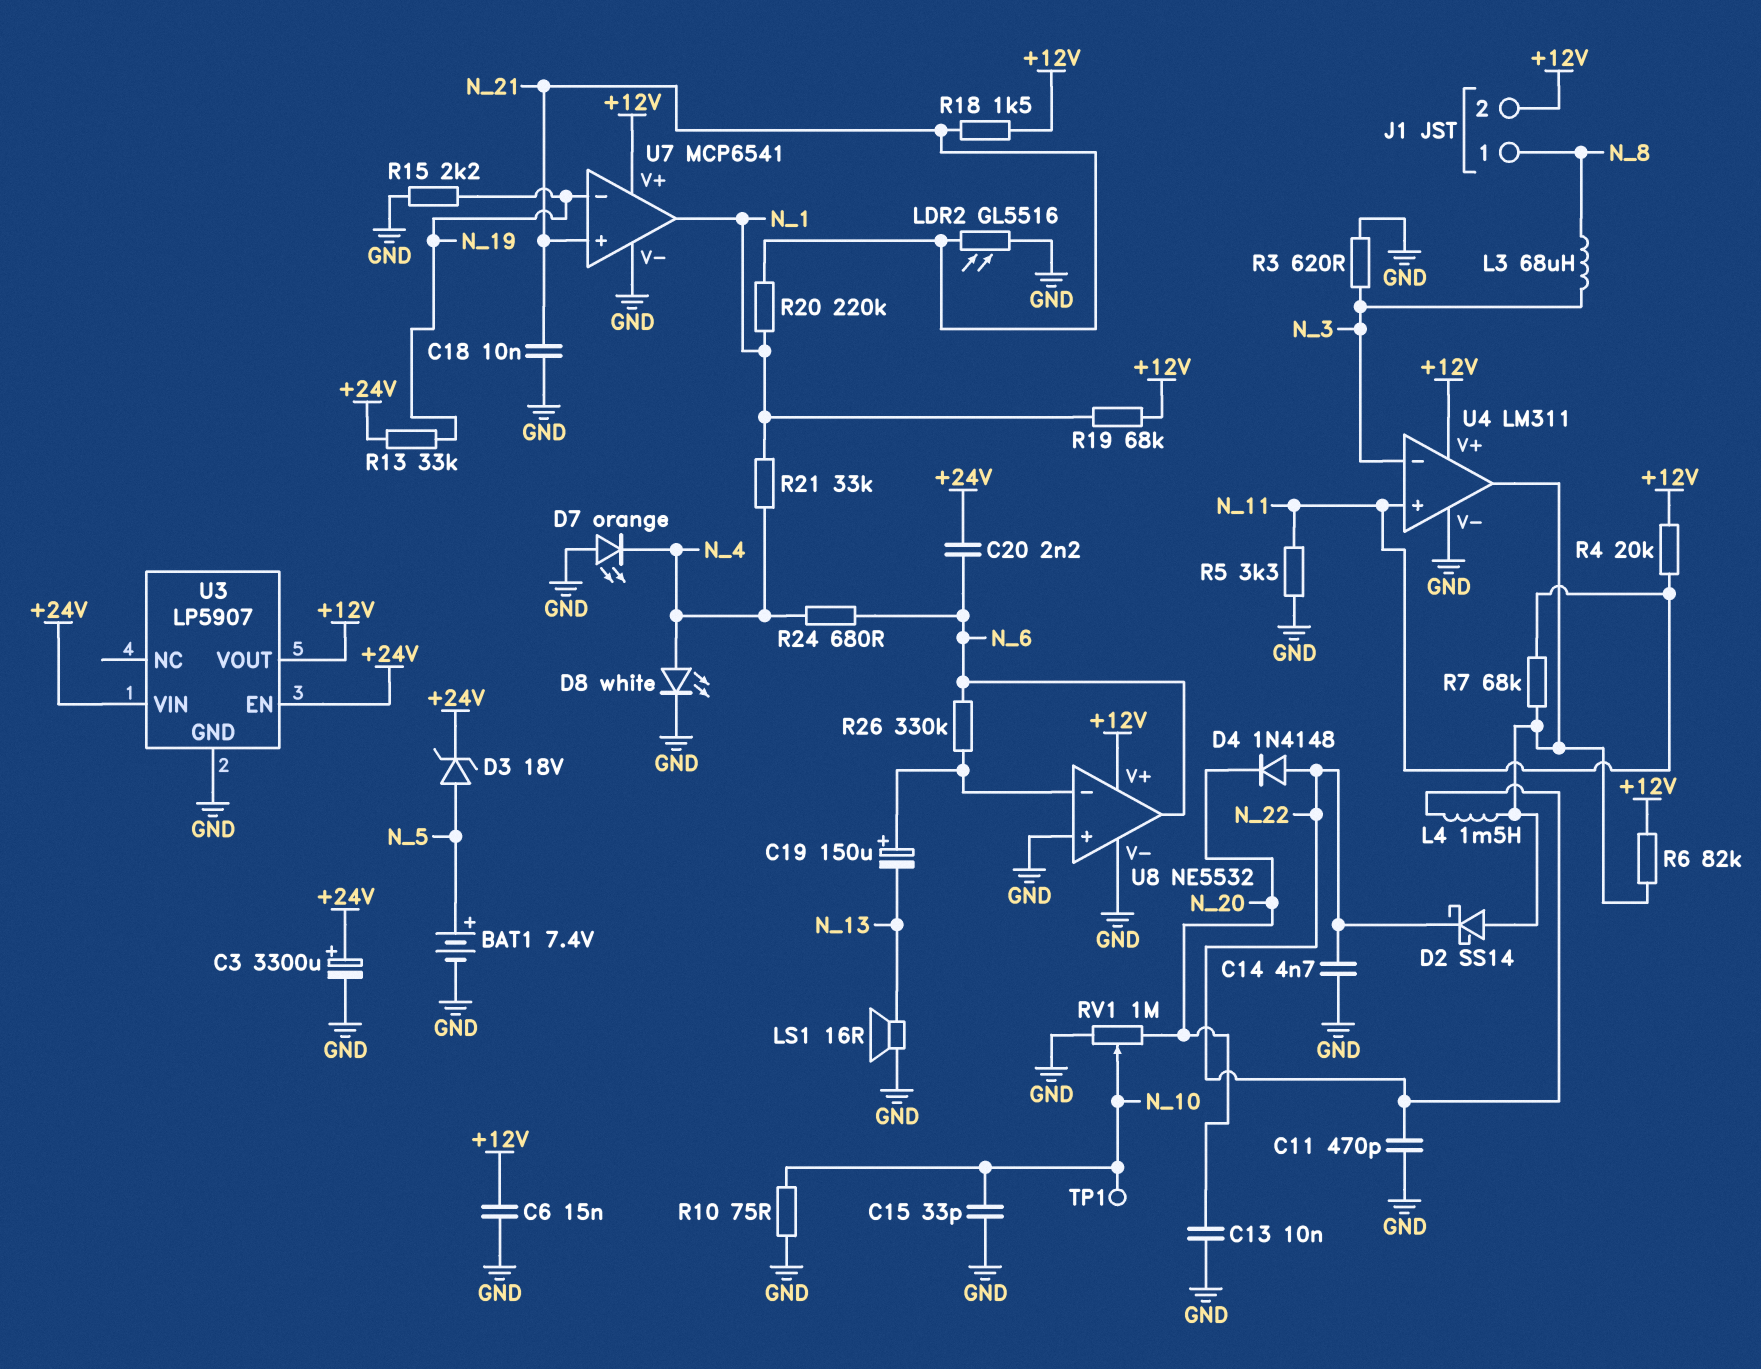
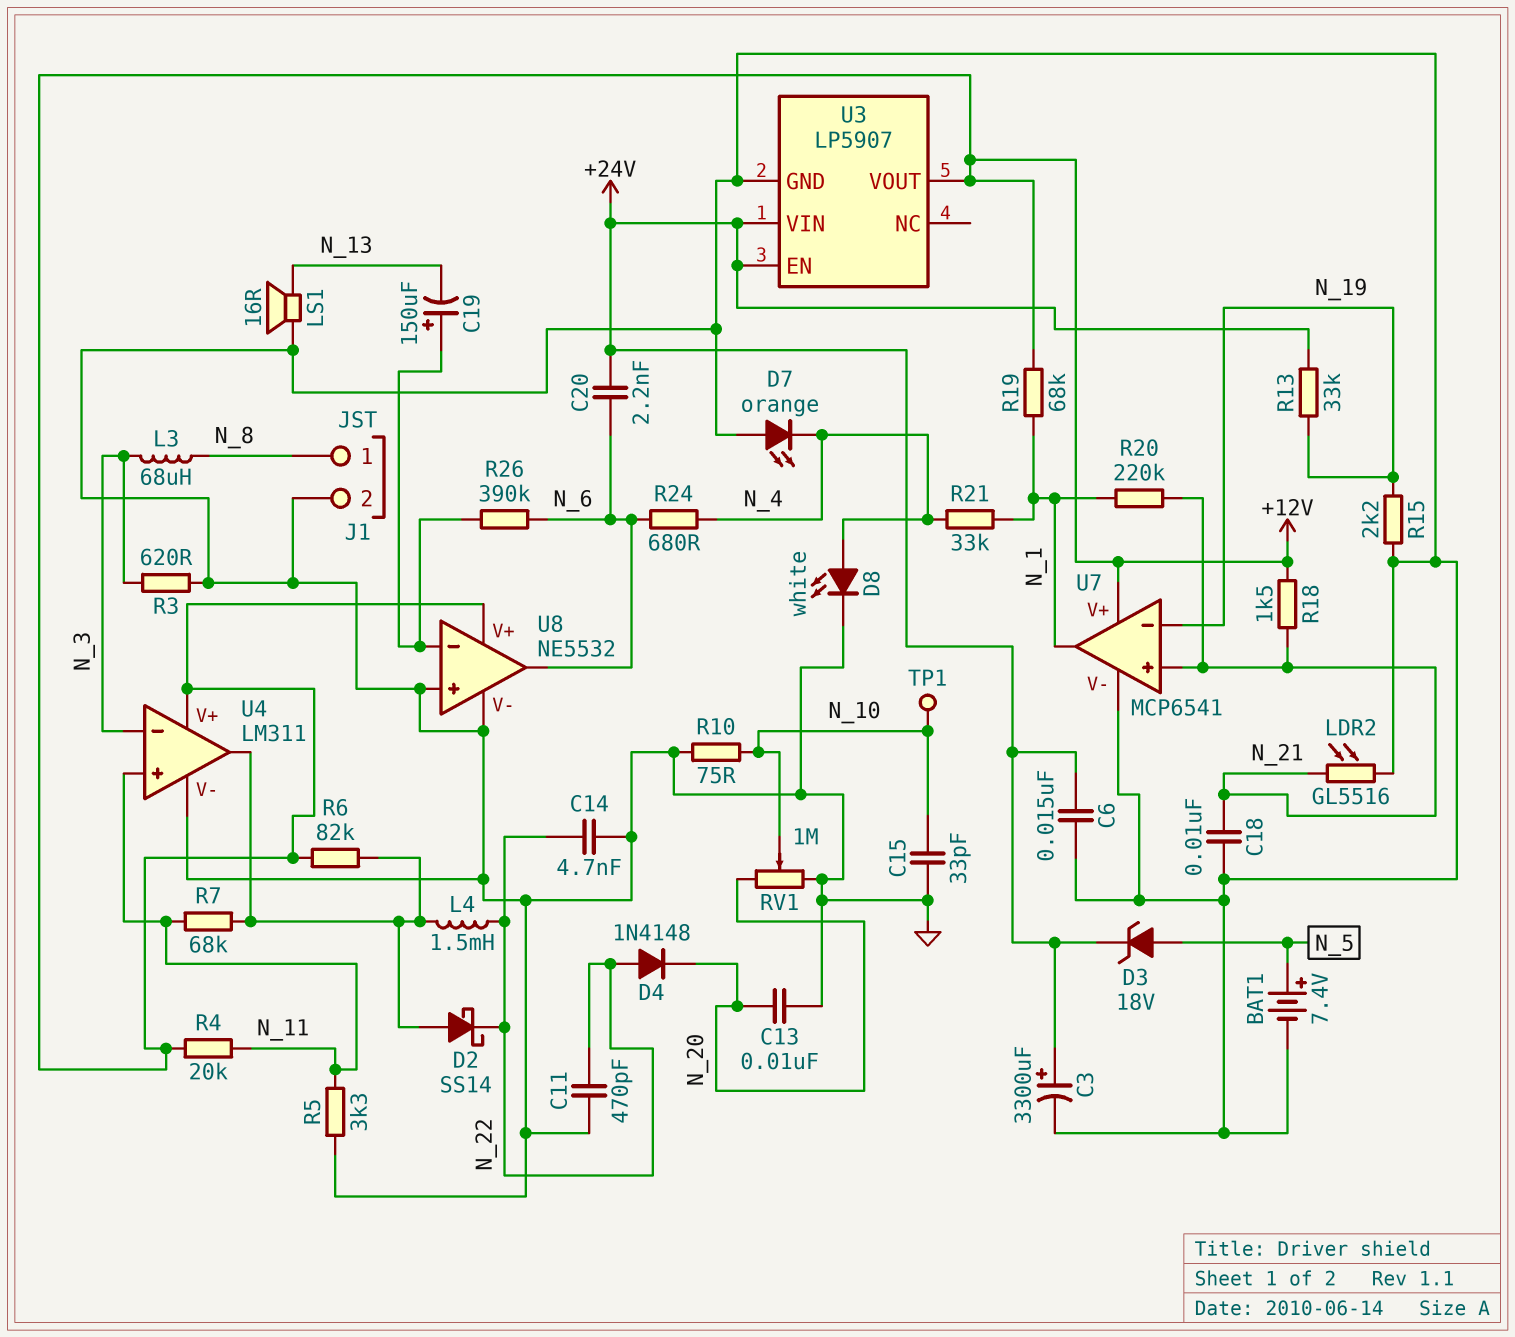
C6: 15nF (+12V, GND) -> 15nF (+24V, GND)
J1 pin 2: +12V -> GND
R26: 330k (N_6, U8/in-) -> 390k (N_6, U8/in-)

